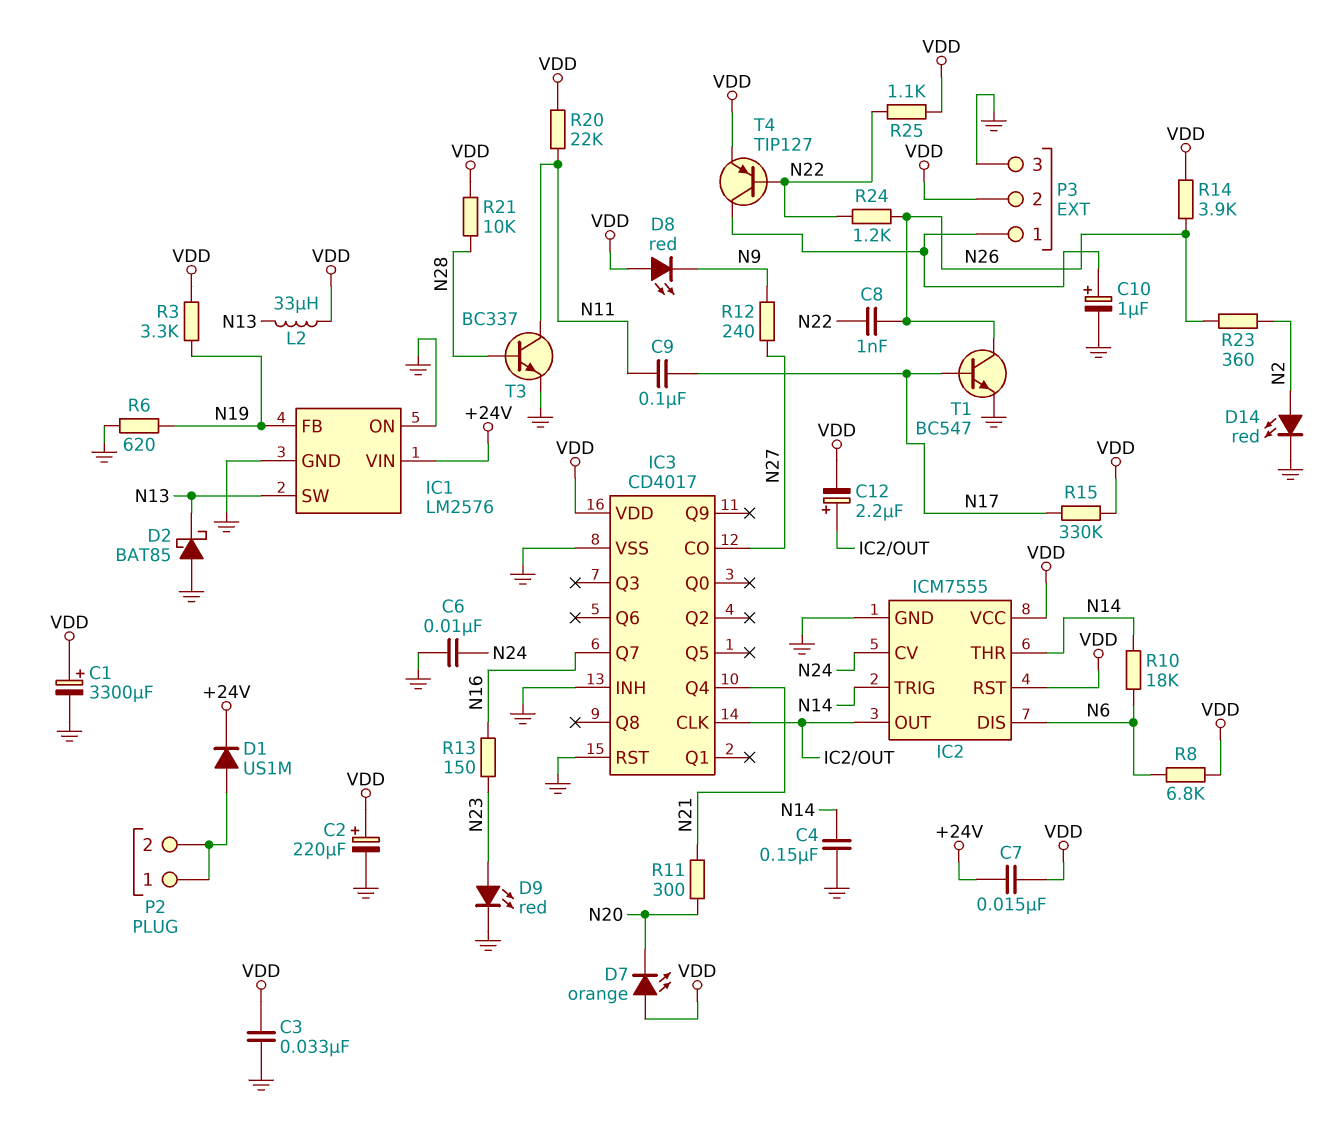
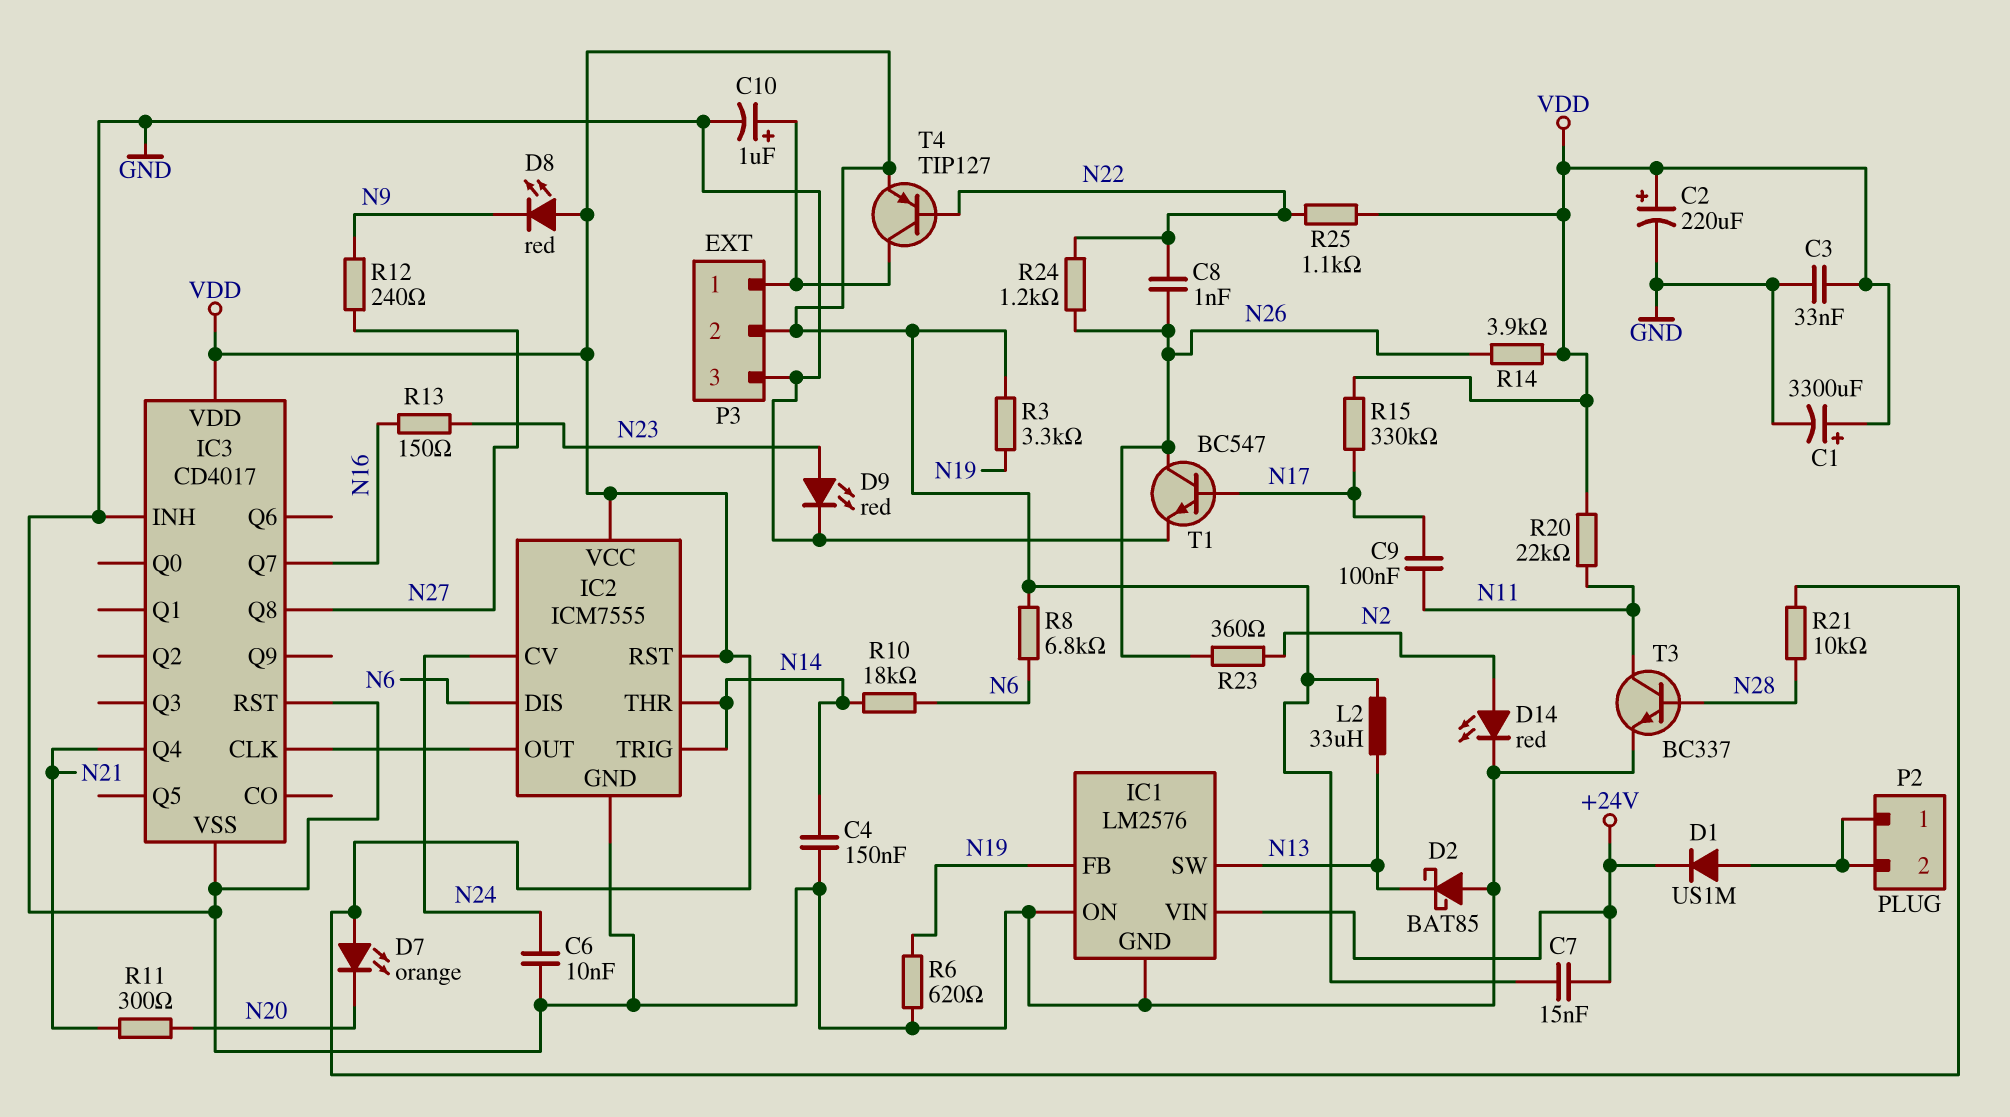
C12: 2.2uF (plus IC2/OUT, minus VDD) -> none
IC3 pin CO: N27 -> none
IC3 pin Q8: none -> N27

